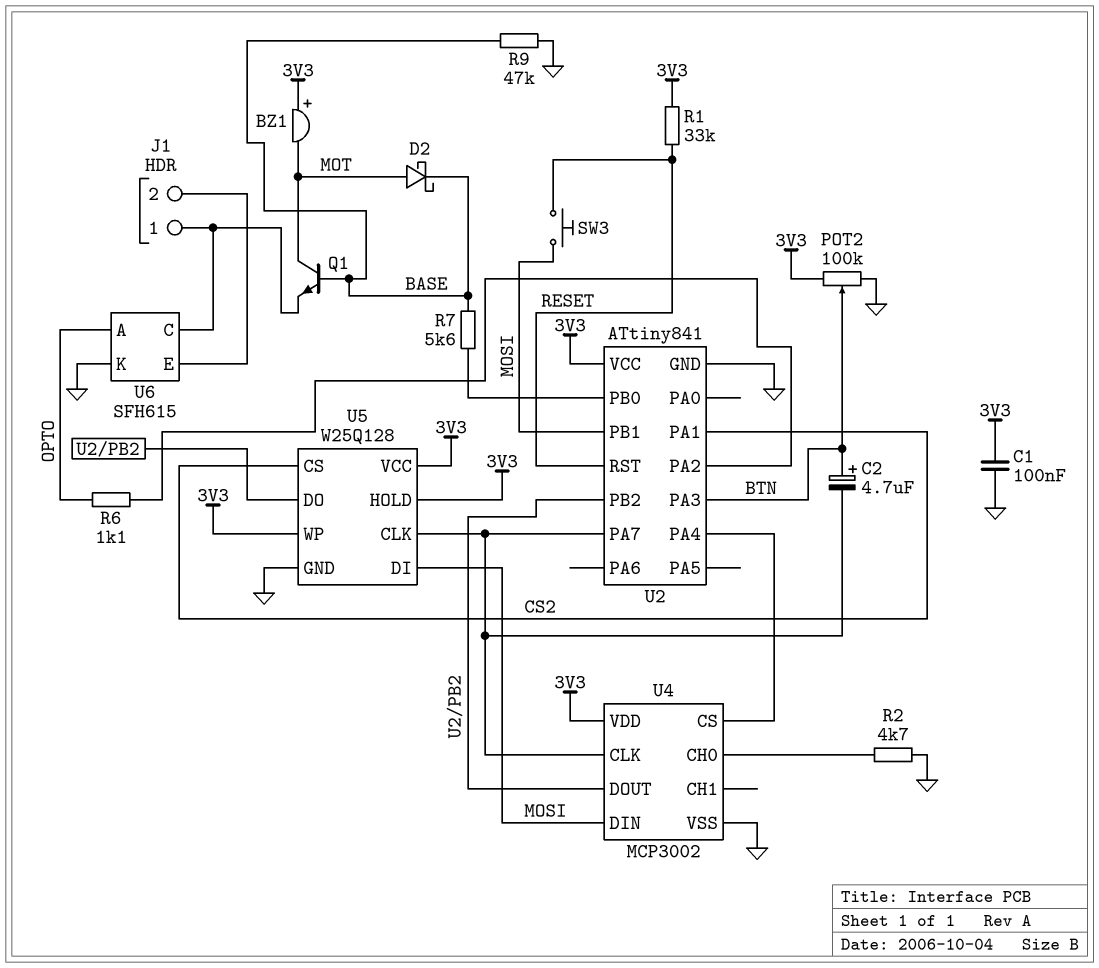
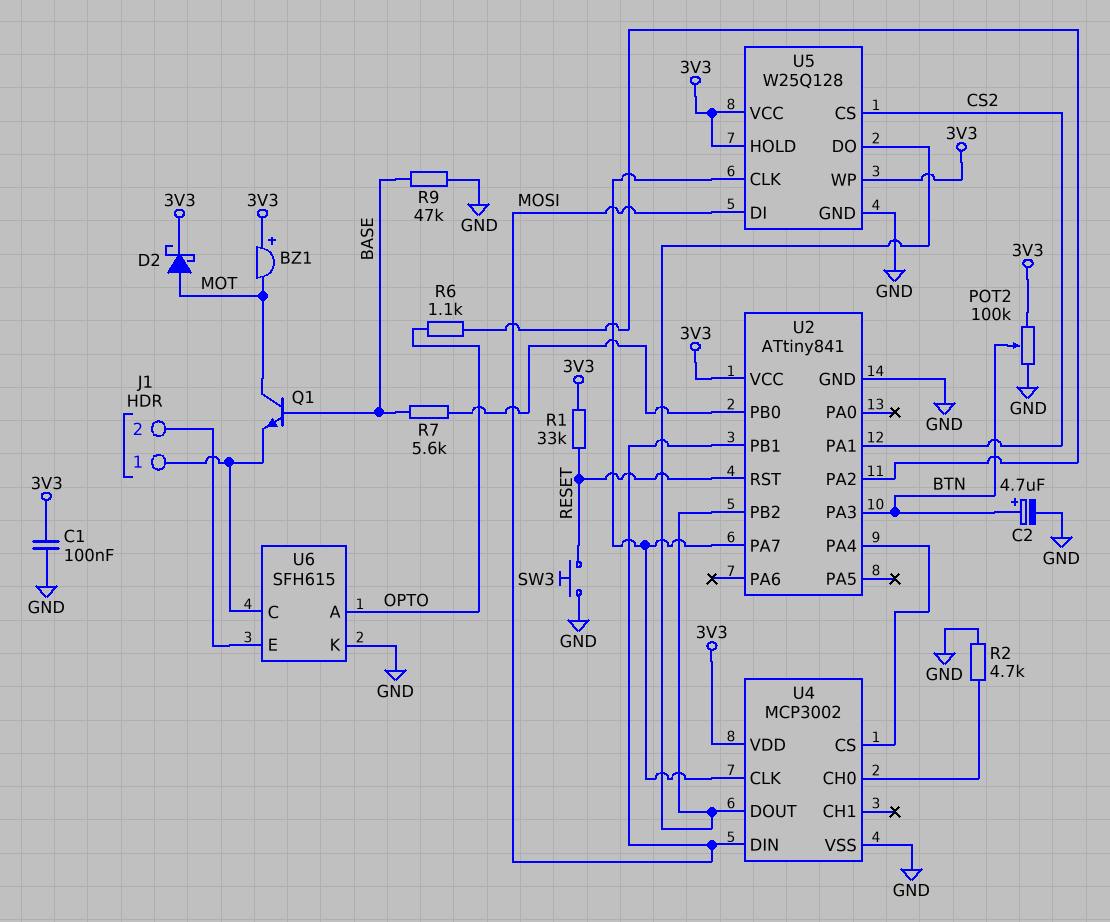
C2: 4.7uF (plus BTN, minus U2/PA7) -> 4.7uF (plus BTN, minus GND)
D2: schottky (A MOT, K BASE) -> schottky (A MOT, K 3V3)
SW3: button (MOSI, RESET) -> button (GND, RESET)

